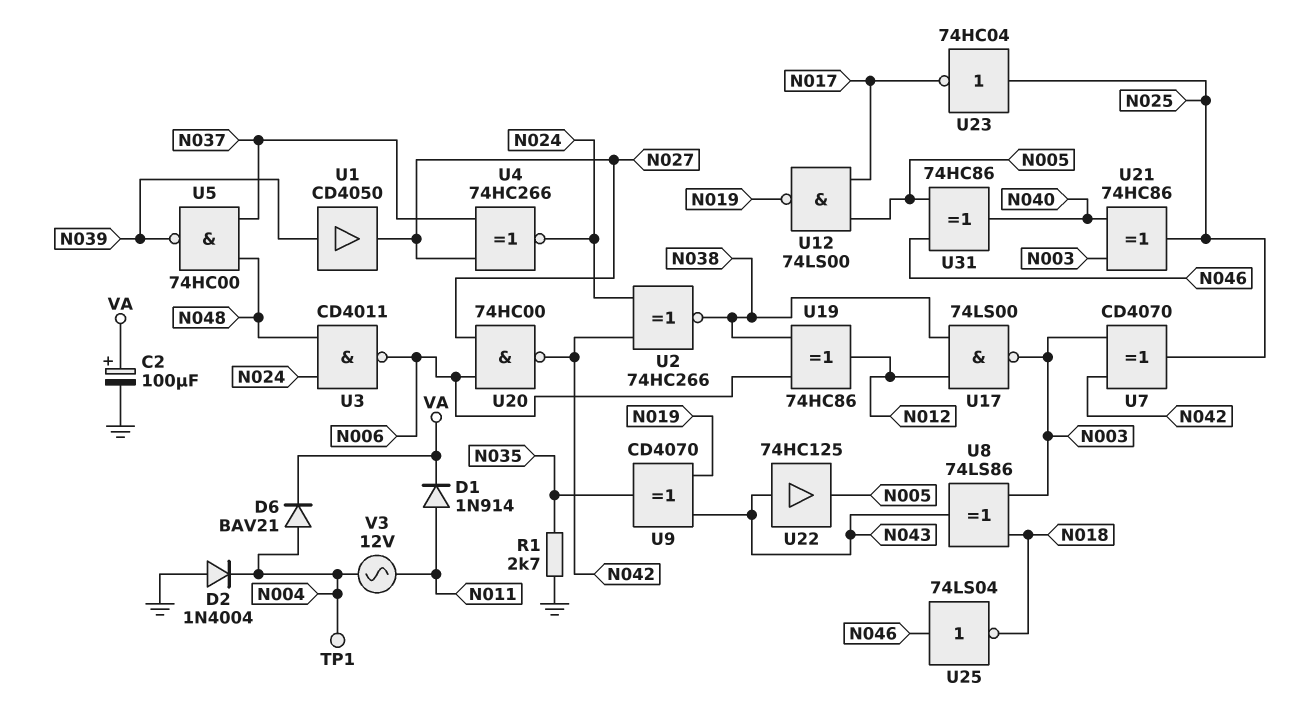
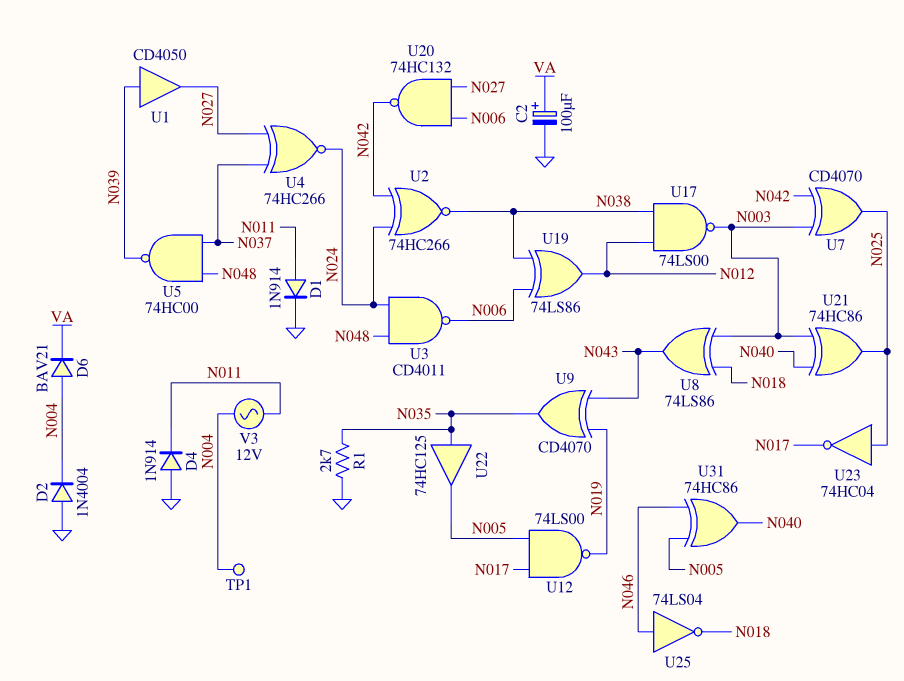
D1: diode 1N914 (A N011, K VA) -> diode 1N914 (A N011, K GND)
D4: none -> diode 1N914 (A GND, K N011)
U19: XOR 74HC86 (in N006, in N038, out N012) -> XOR 74LS86 (in N006, in N038, out N012)
U20: NAND 74HC00 (in N006, in N027, out N042) -> NAND 74HC132 (in N006, in N027, out N042)
U22: buffer 74HC125 (in N043, out N005) -> buffer 74HC125 (in N035, out N005)

